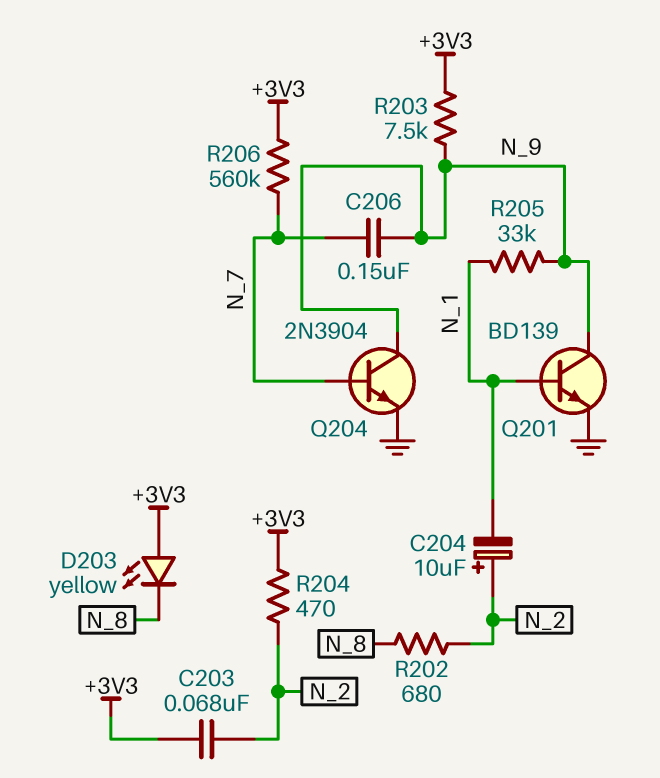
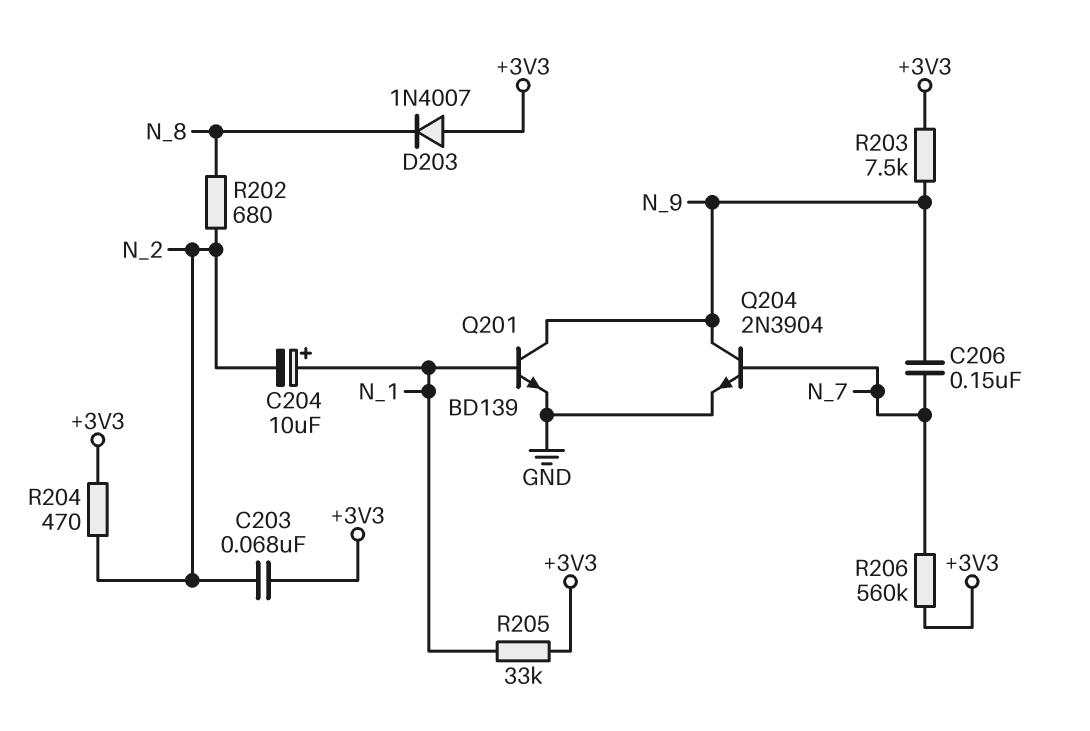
C204: 10uF (plus N_2, minus N_1) -> 10uF (plus N_1, minus N_2)
D203: LED yellow (A +3V3, K N_8) -> diode 1N4007 (A +3V3, K N_8)
R205: 33k (N_1, N_9) -> 33k (+3V3, N_1)

